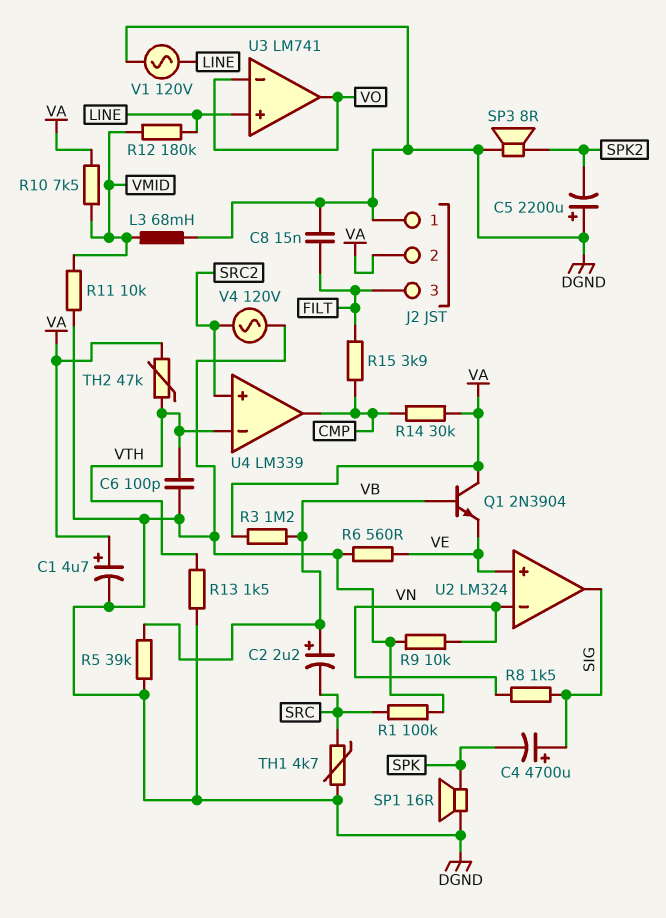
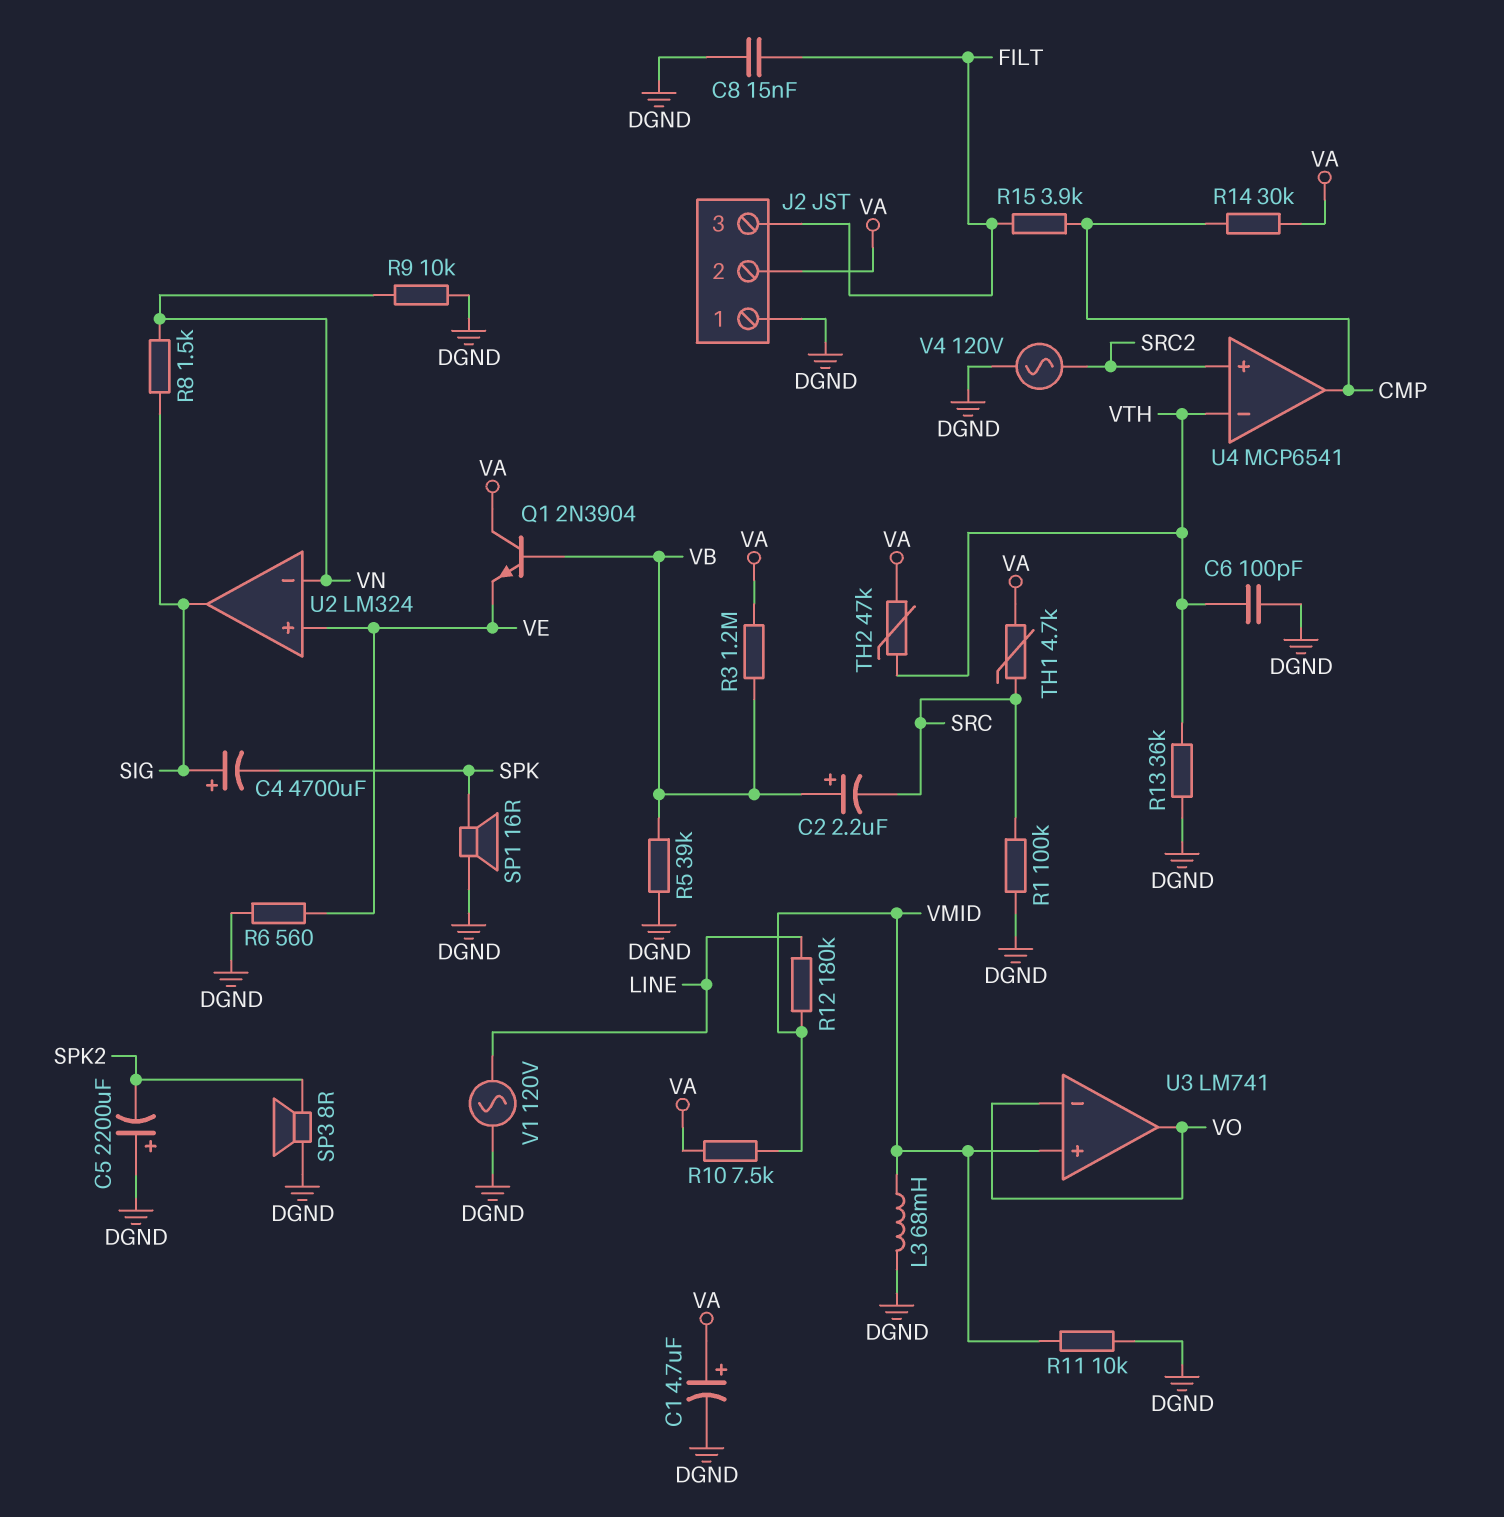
R13: 1.5k (DGND, VTH) -> 36k (DGND, VTH)
TH1: 4.7k (DGND, SRC) -> 4.7k (SRC, VA)
U3 pin in+: LINE -> VMID
U4: LM339 -> MCP6541

